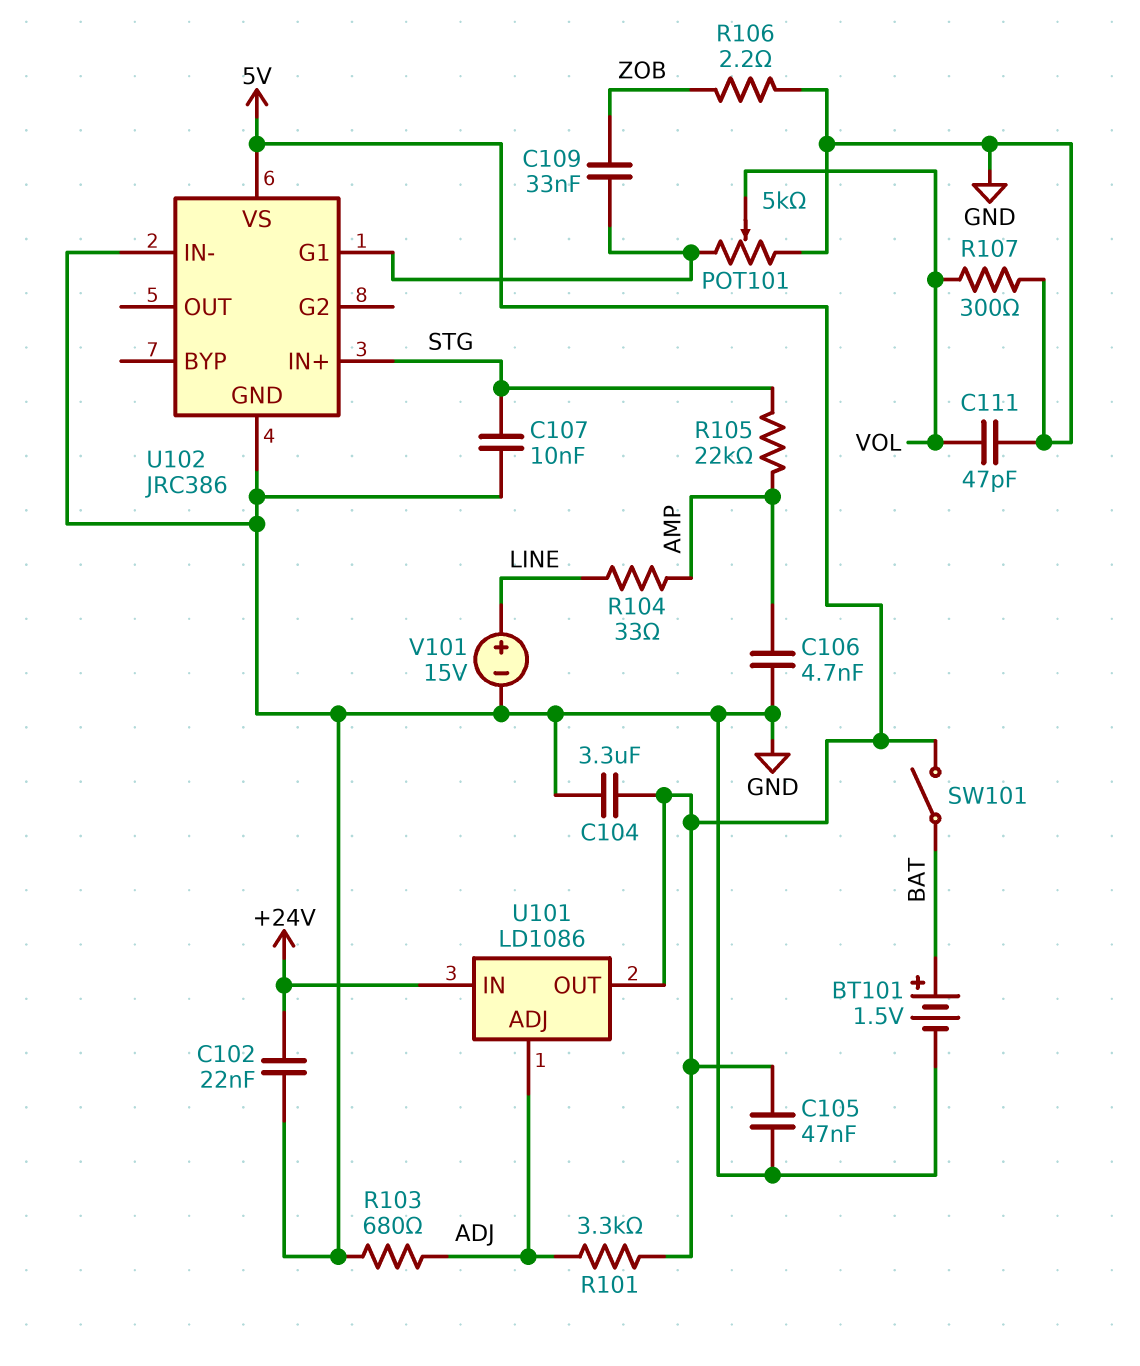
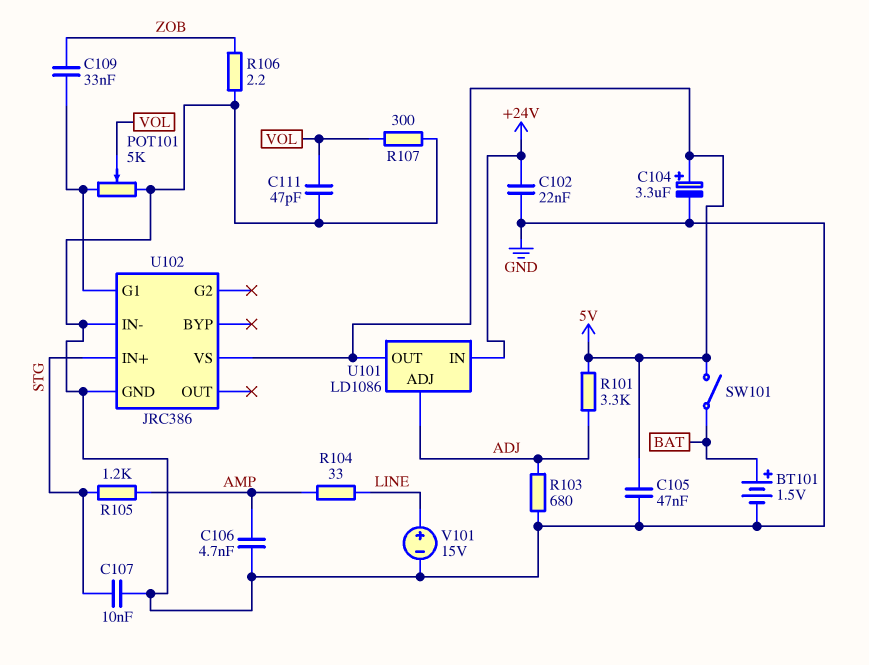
C104: 3.3uF (5V, GND) -> 3.3uF (plus 5V, minus GND)
R105: 22k (AMP, STG) -> 1.2k (AMP, STG)

